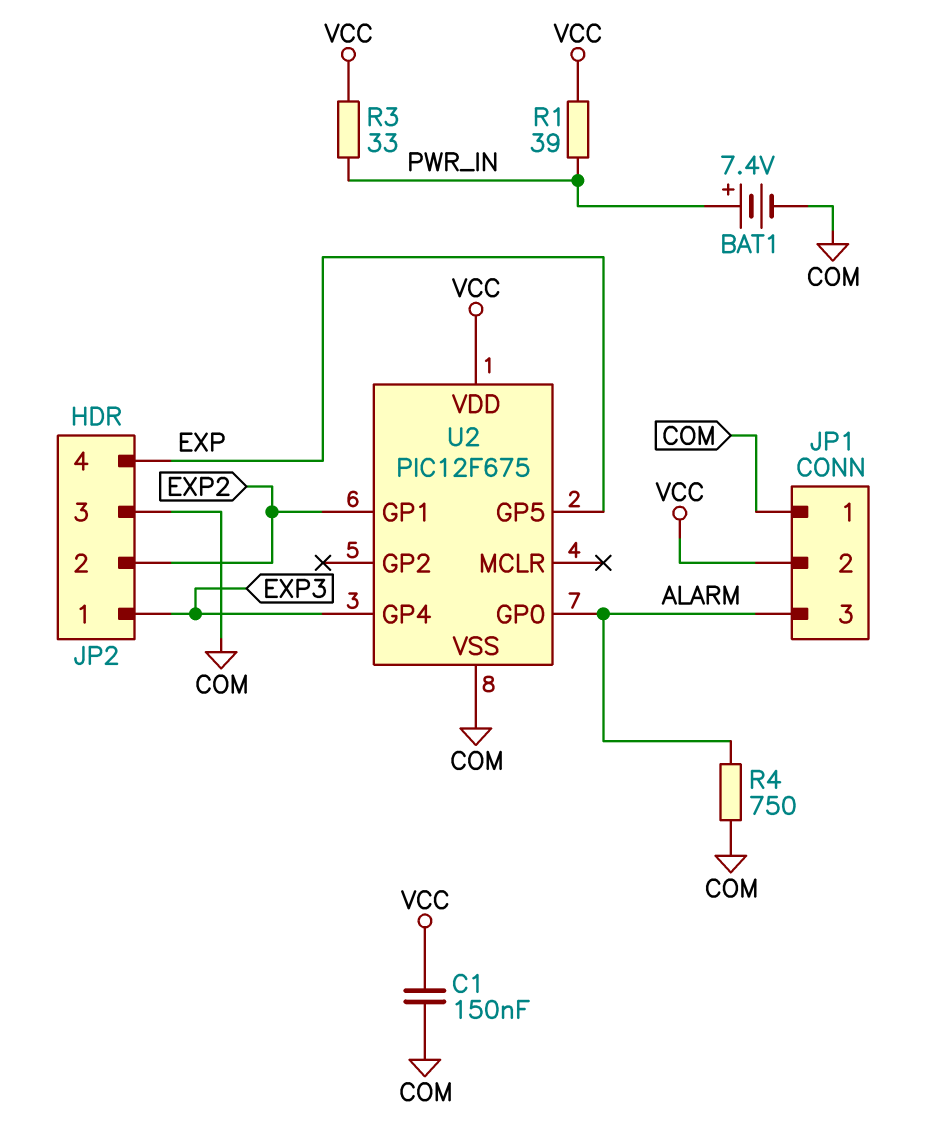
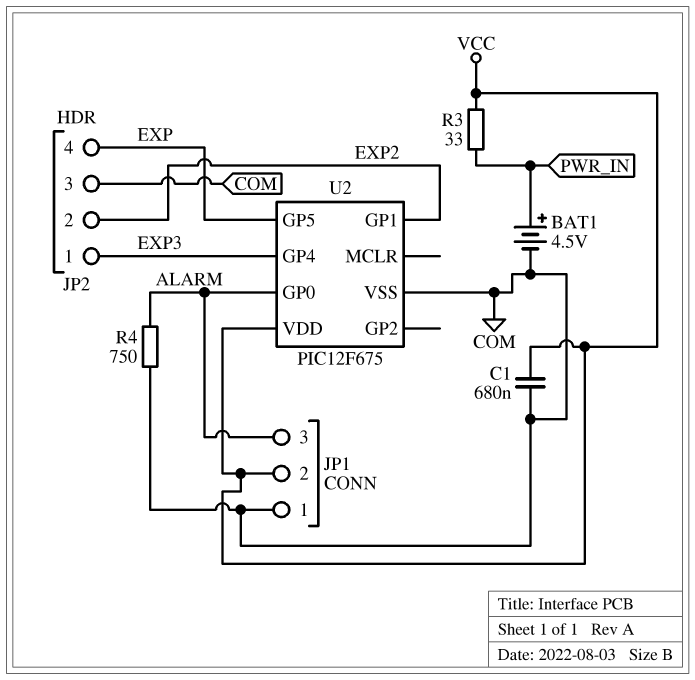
BAT1: 7.4V (plus PWR_IN, minus COM) -> 4.5V (plus PWR_IN, minus COM)
C1: 150nF (COM, VCC) -> 680nF (COM, VCC)
R1: 39 (PWR_IN, VCC) -> none

